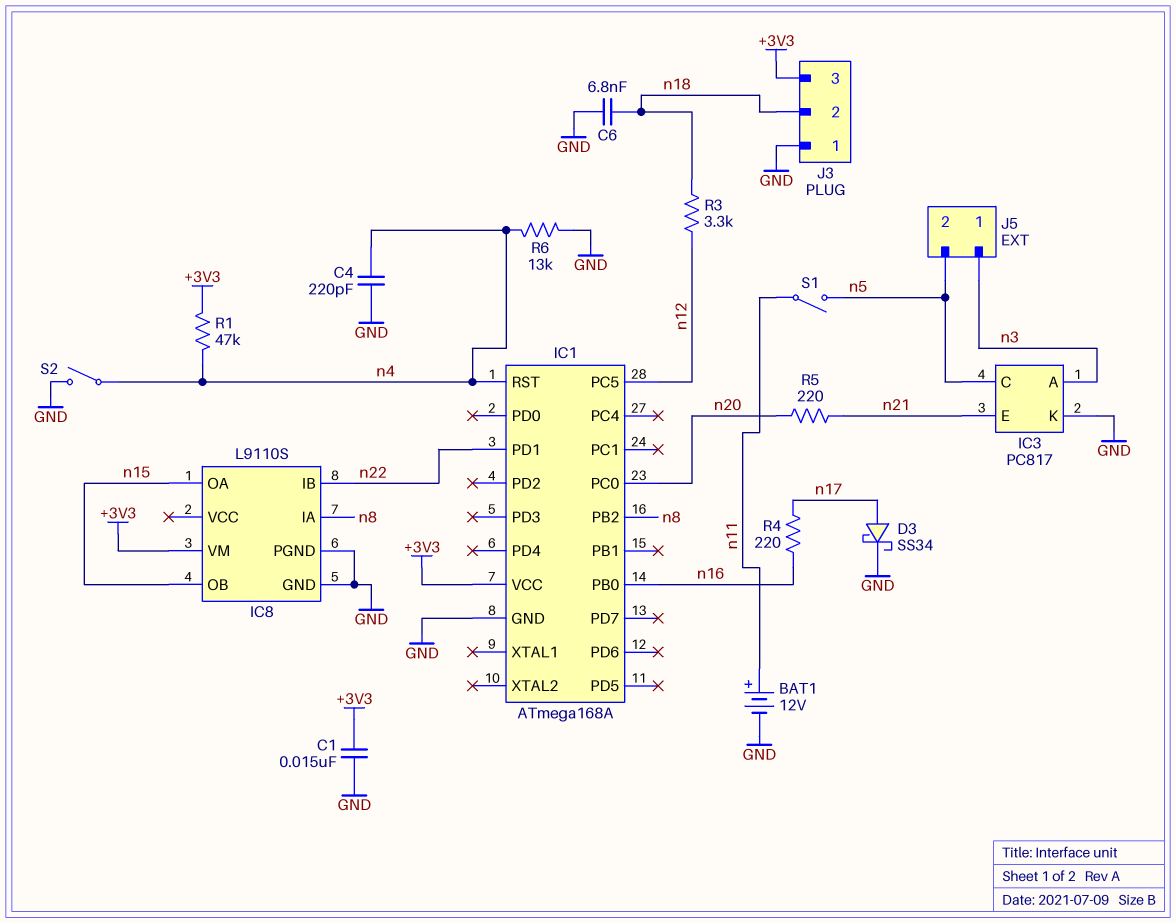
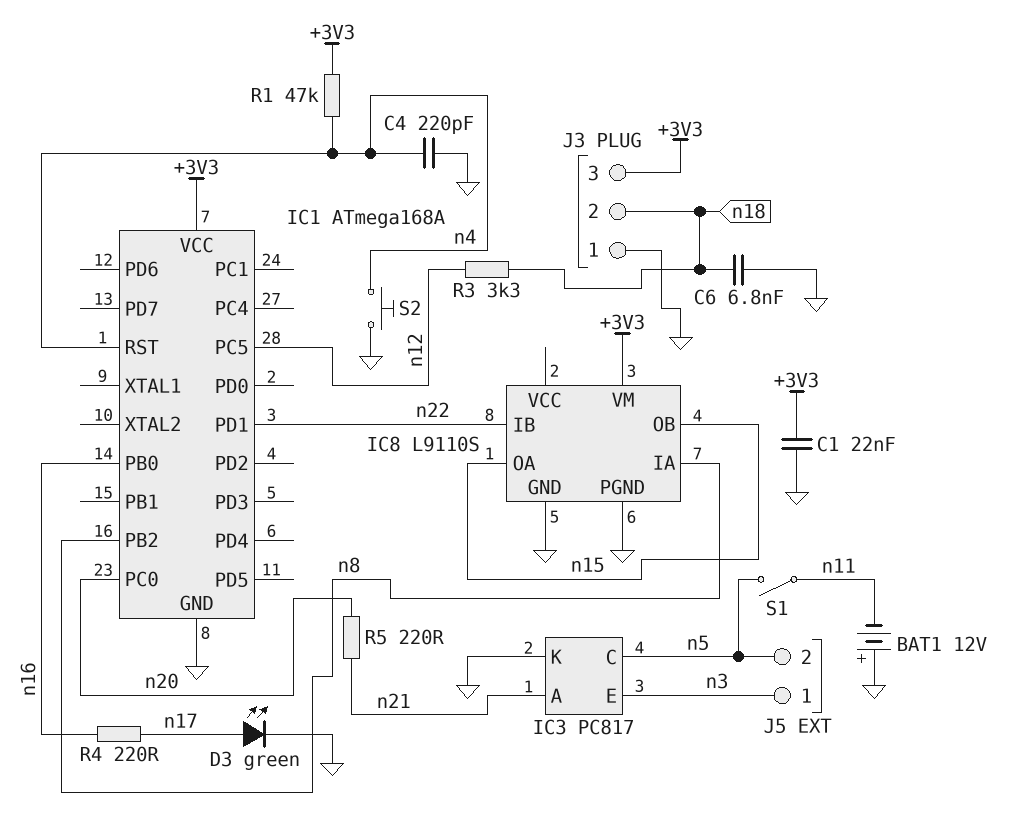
BAT1: 12V (plus n11, minus GND) -> 12V (plus GND, minus n11)
C1: 15nF (+3V3, GND) -> 22nF (+3V3, GND)
D3: schottky SS34 (A n17, K GND) -> LED green (A n17, K GND)
IC3 pin A: n3 -> n21
IC3 pin E: n21 -> n3
R6: 13k (GND, n4) -> none
S2: switch (GND, n4) -> button (GND, n4)

